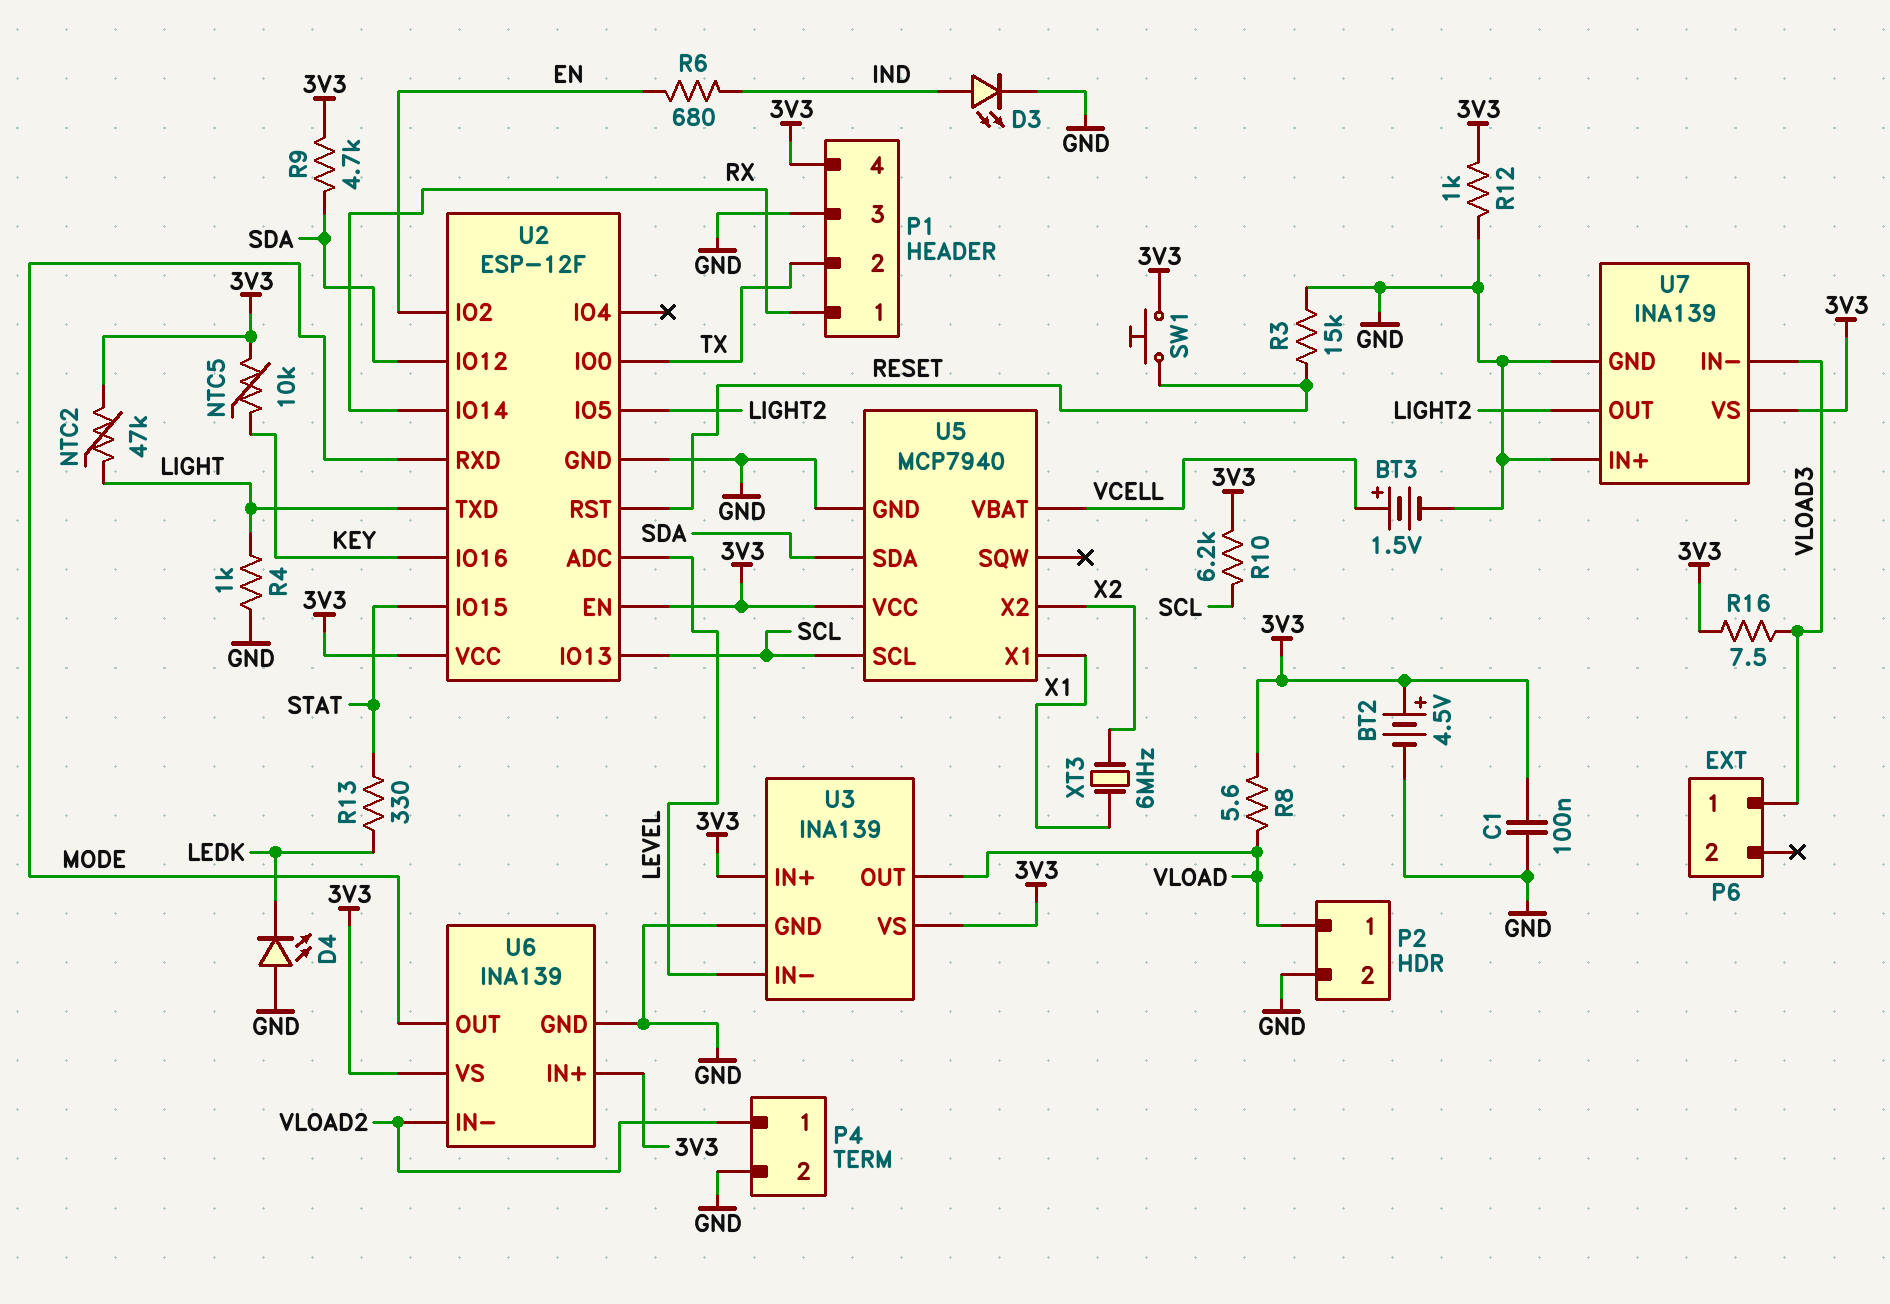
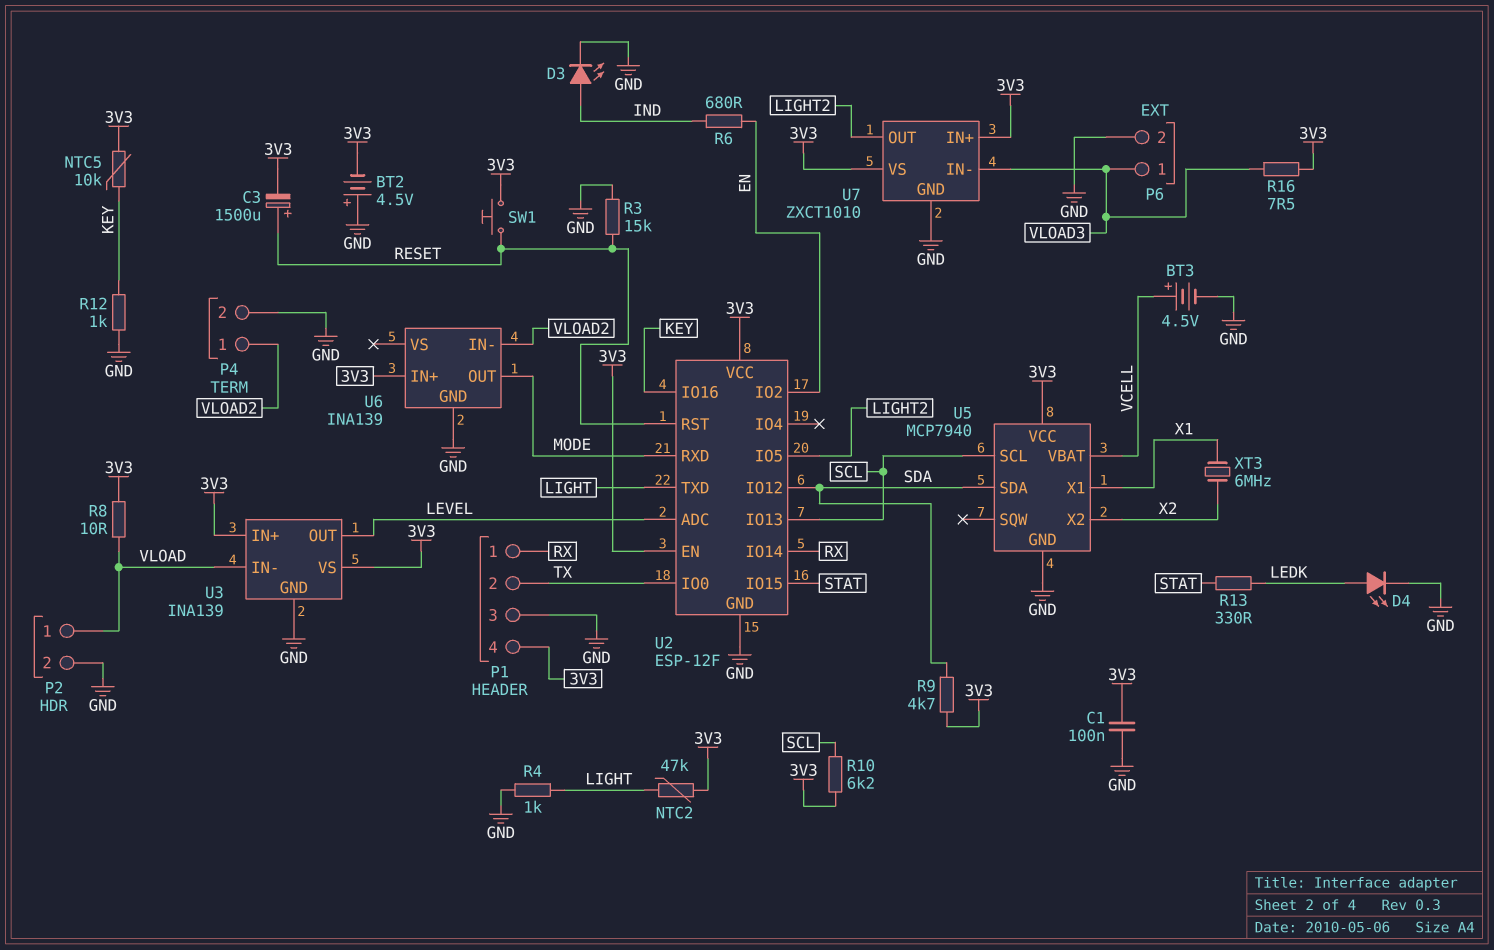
BT2: 4.5V (plus 3V3, minus GND) -> 4.5V (plus GND, minus 3V3)
BT3: 1.5V (plus VCELL, minus GND) -> 4.5V (plus VCELL, minus GND)
C3: none -> 1500uF (plus RESET, minus 3V3)
D4: LED (A GND, K LEDK) -> LED (A LEDK, K GND)
P6 pin 2: none -> GND
R8: 5.6 (3V3, VLOAD) -> 10 (3V3, VLOAD)
R12: 1k (3V3, GND) -> 1k (GND, KEY)
U3 pin IN-: LEVEL -> VLOAD
U3 pin OUT: VLOAD -> LEVEL
U6 pin VS: 3V3 -> none
U7: INA139 -> ZXCT1010
U7 pin IN+: GND -> 3V3

